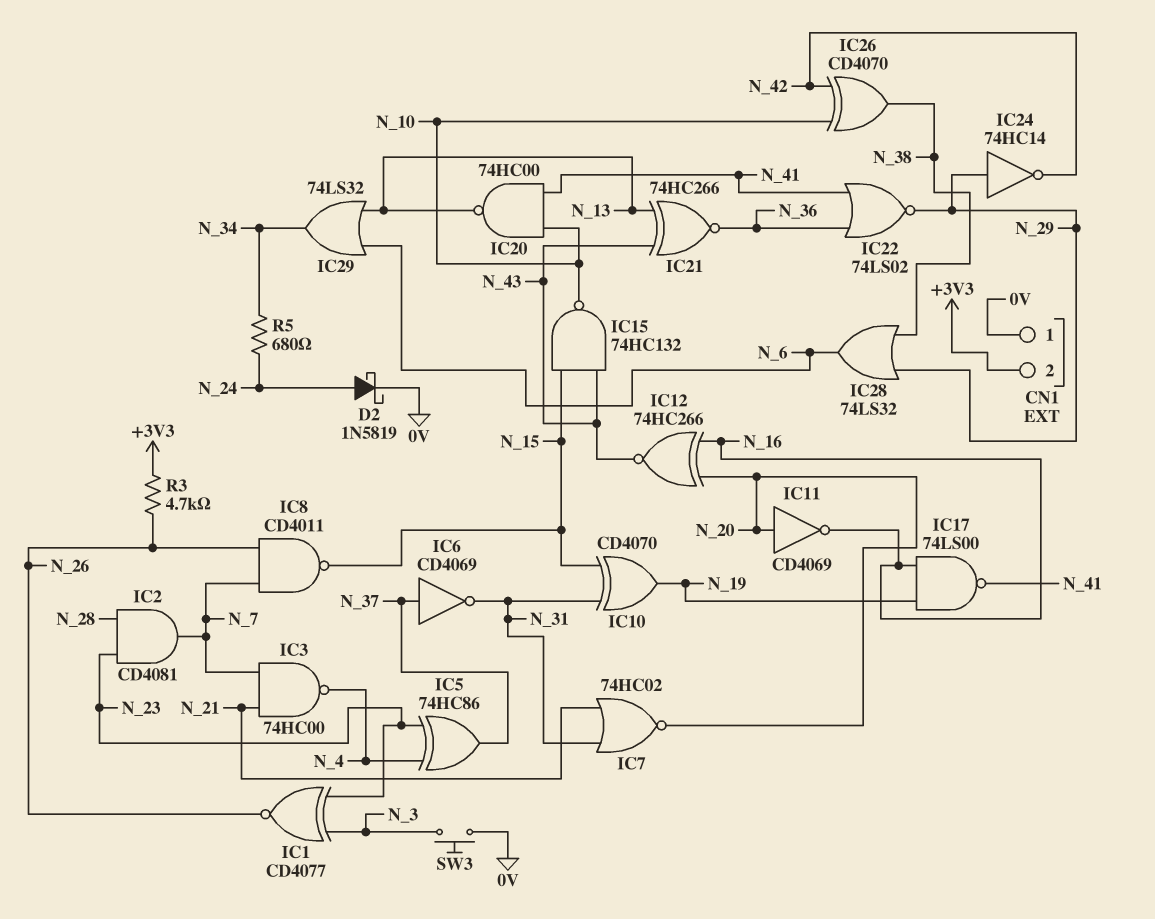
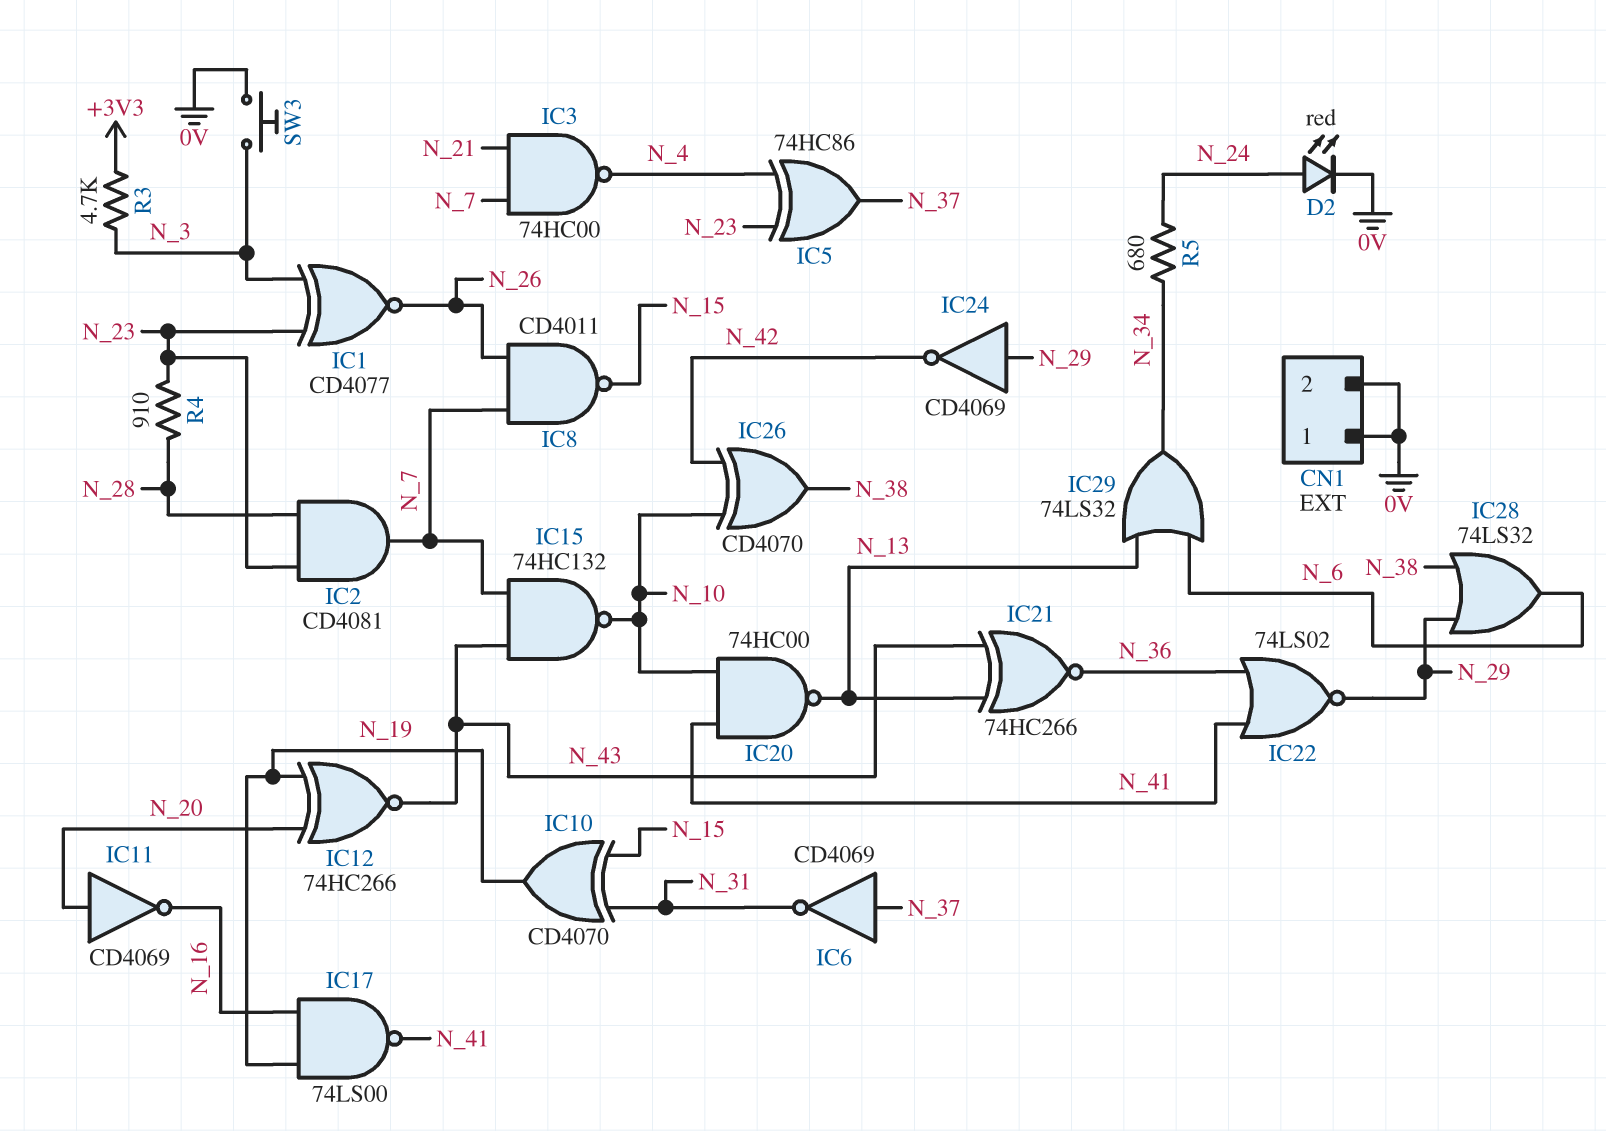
CN1 pin 2: +3V3 -> 0V
D2: schottky 1N5819 (A N_24, K 0V) -> LED red (A N_24, K 0V)
IC7: NOR 74HC02 (in N_21, in N_31, out N_20) -> none
IC12: XNOR 74HC266 (in N_16, in N_20, out N_43) -> XNOR 74HC266 (in N_19, in N_20, out N_43)
IC15: NAND 74HC132 (in N_15, in N_43, out N_10) -> NAND 74HC132 (in N_7, in N_43, out N_10)
IC24: NOT 74HC14 (in N_29, out N_42) -> NOT CD4069 (in N_29, out N_42)
R3: 4.7k (+3V3, N_26) -> 4.7k (+3V3, N_3)
R4: none -> 910 (N_23, N_28)

